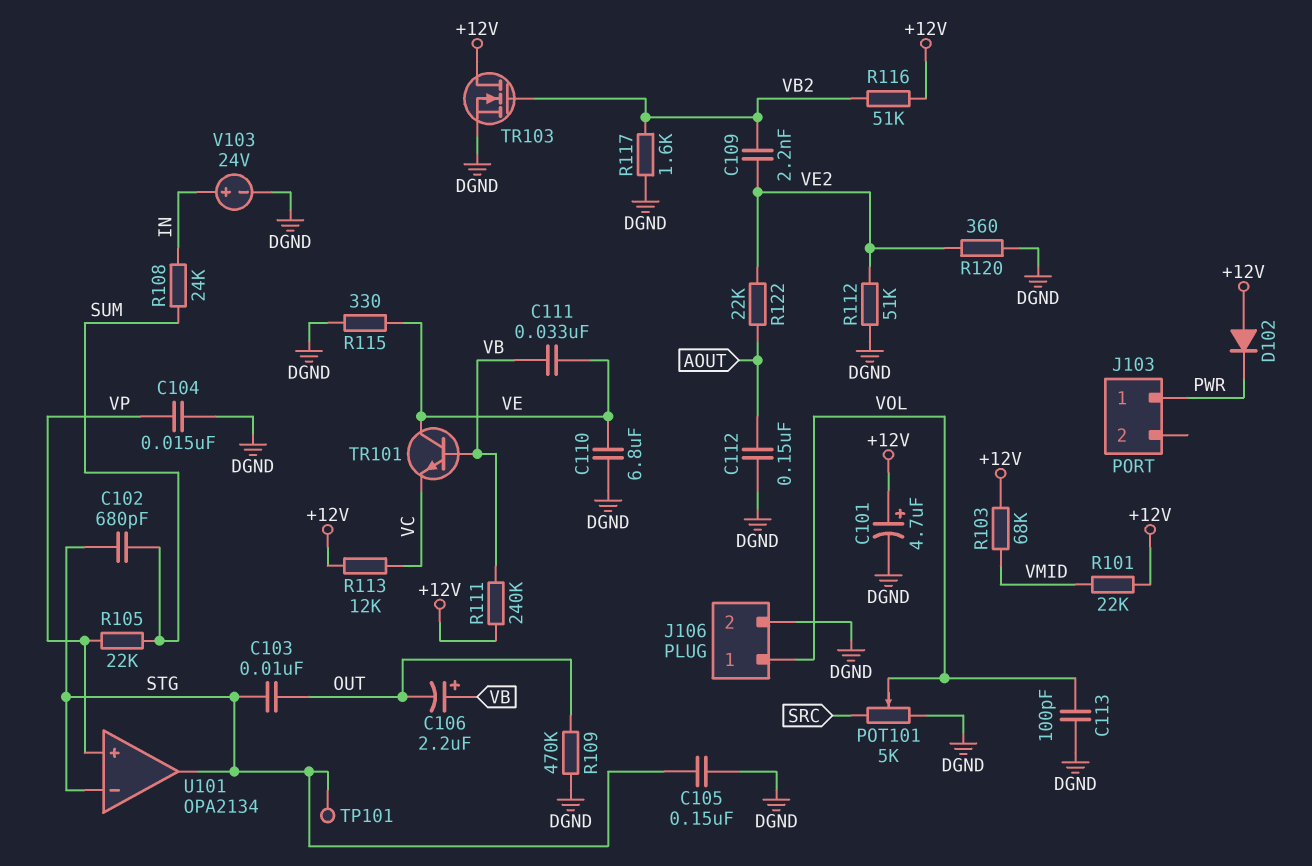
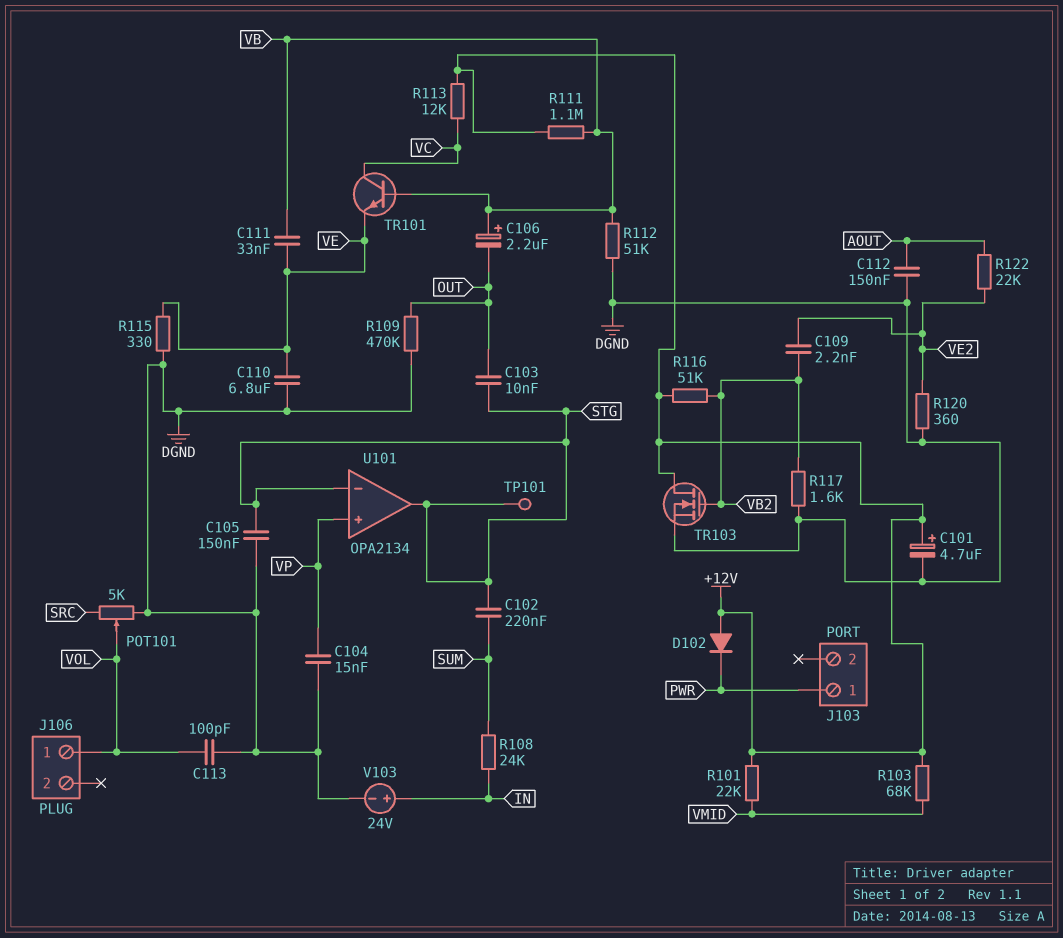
C102: 680pF (STG, SUM) -> 220nF (STG, SUM)
J106 pin 2: DGND -> none
R105: 22k (SUM, VP) -> none
R111: 240k (+12V, VB) -> 1.1M (+12V, VB)
R112: 51k (DGND, VE2) -> 51k (DGND, VB)
TR101: NPN (B VB, C VE, E VC) -> NPN (B VB, C VC, E VE)

